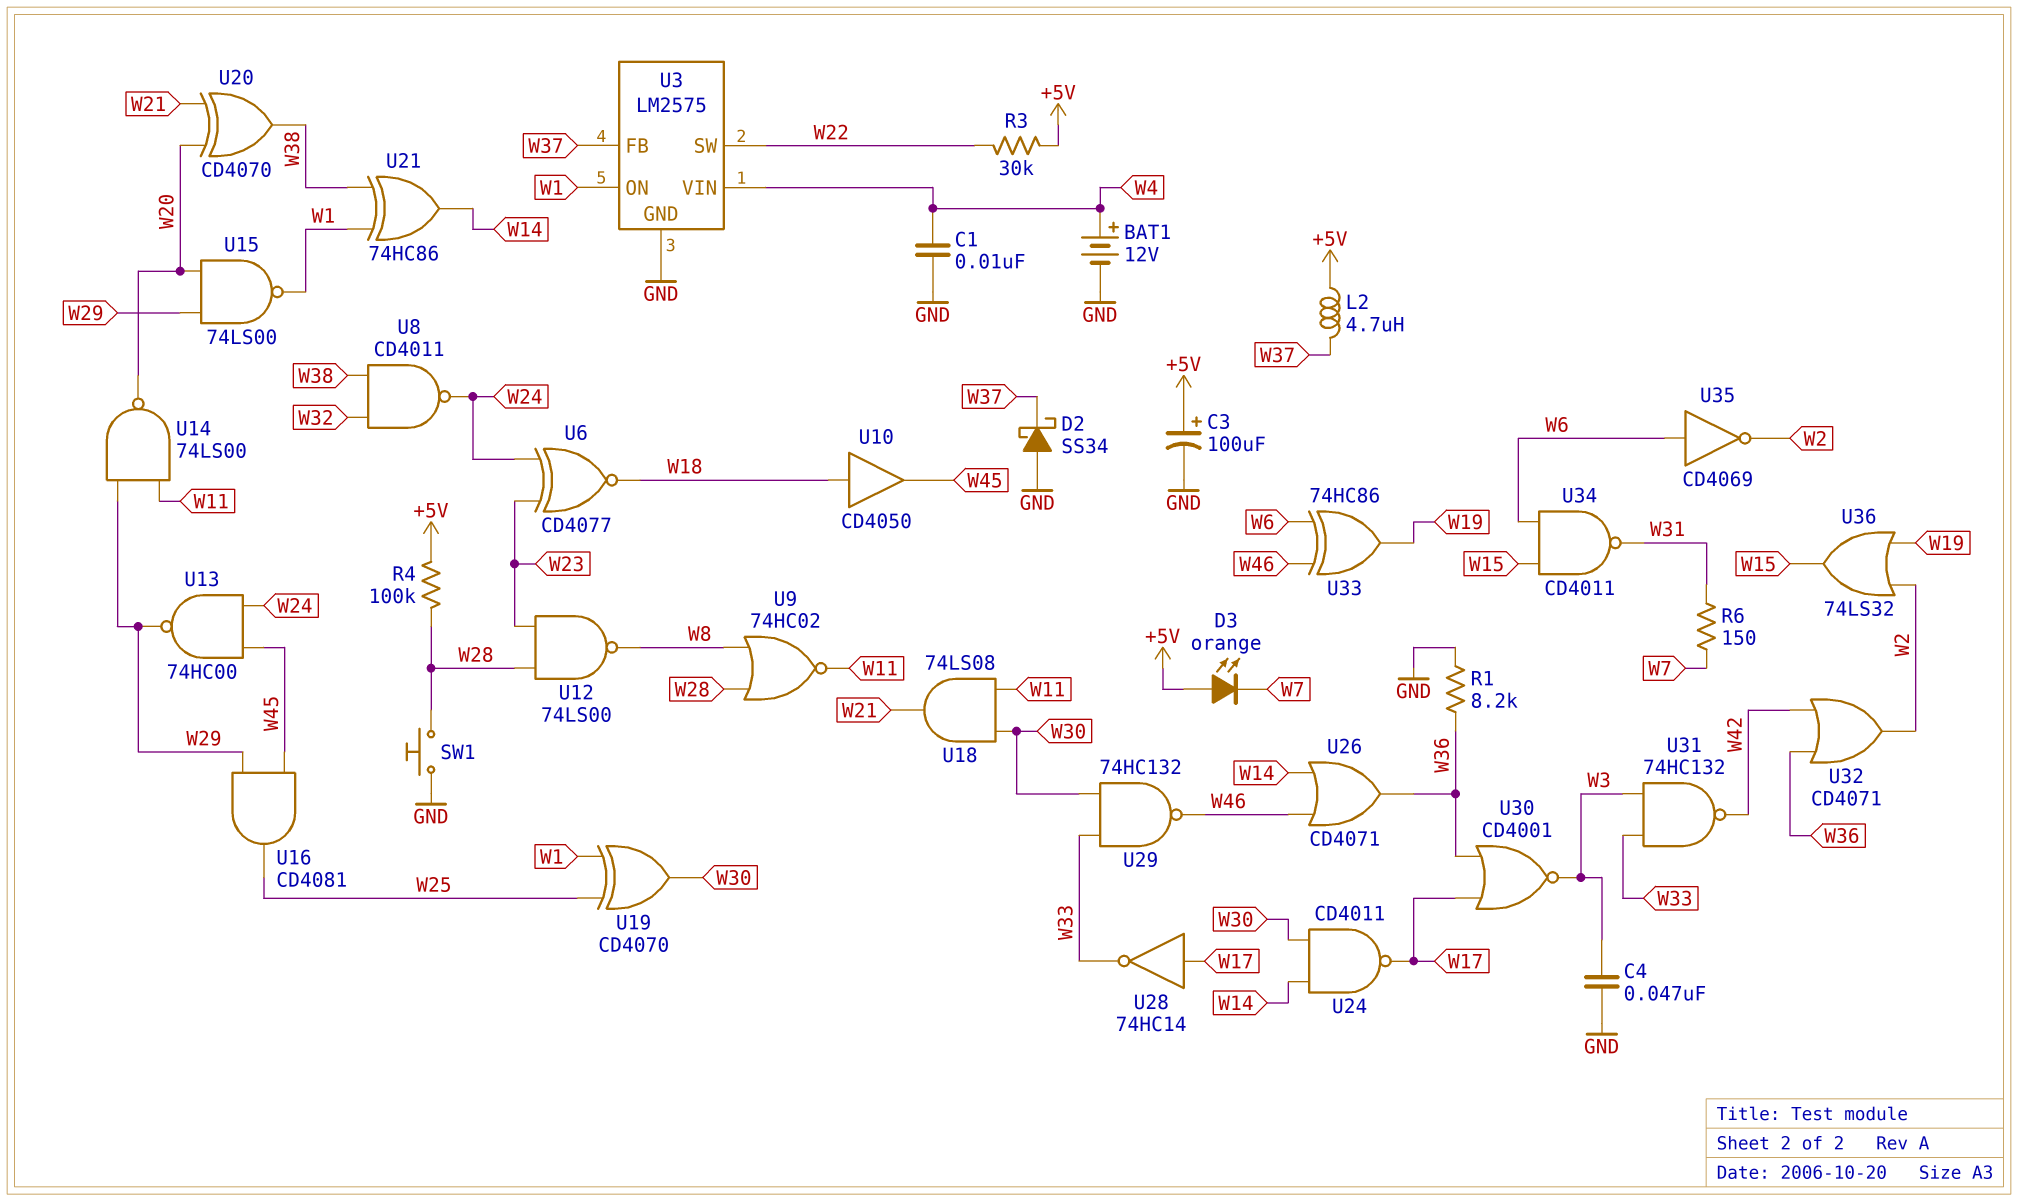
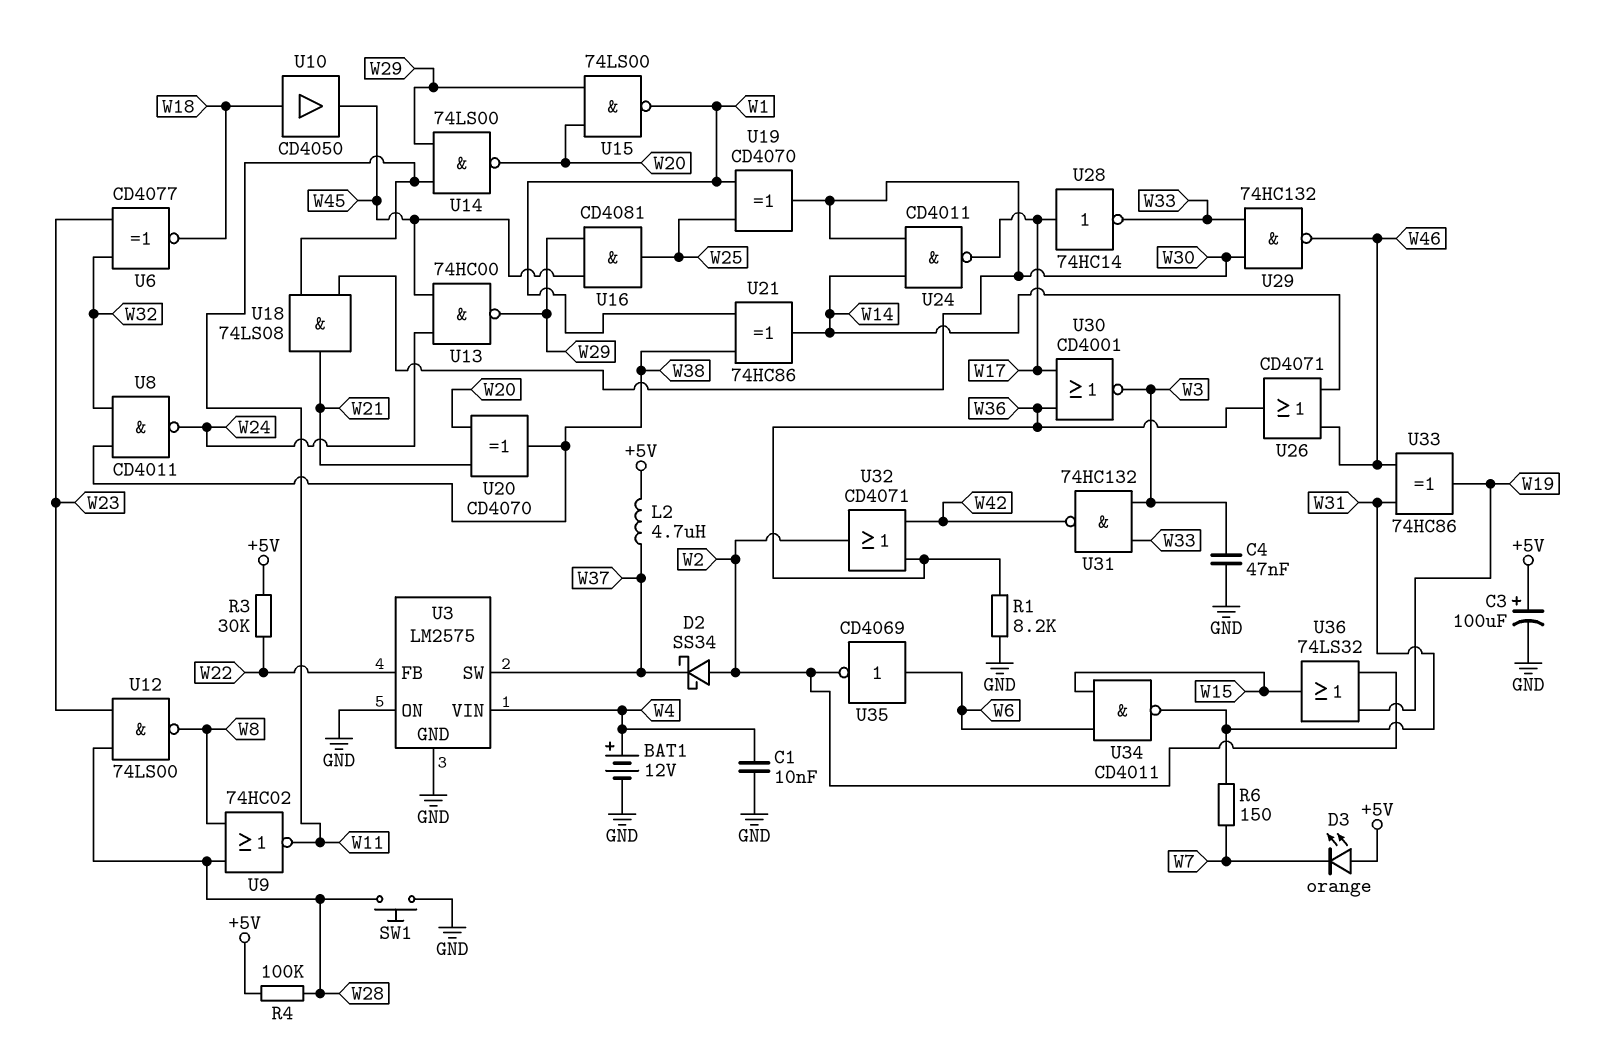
D2: schottky SS34 (A GND, K W37) -> schottky SS34 (A W2, K W37)
U3 pin FB: W37 -> W22
U3 pin ON: W1 -> GND
U3 pin SW: W22 -> W37
U6: XNOR CD4077 (in W23, in W24, out W18) -> XNOR CD4077 (in W23, in W32, out W18)
U33: XOR 74HC86 (in W6, in W46, out W19) -> XOR 74HC86 (in W31, in W46, out W19)

